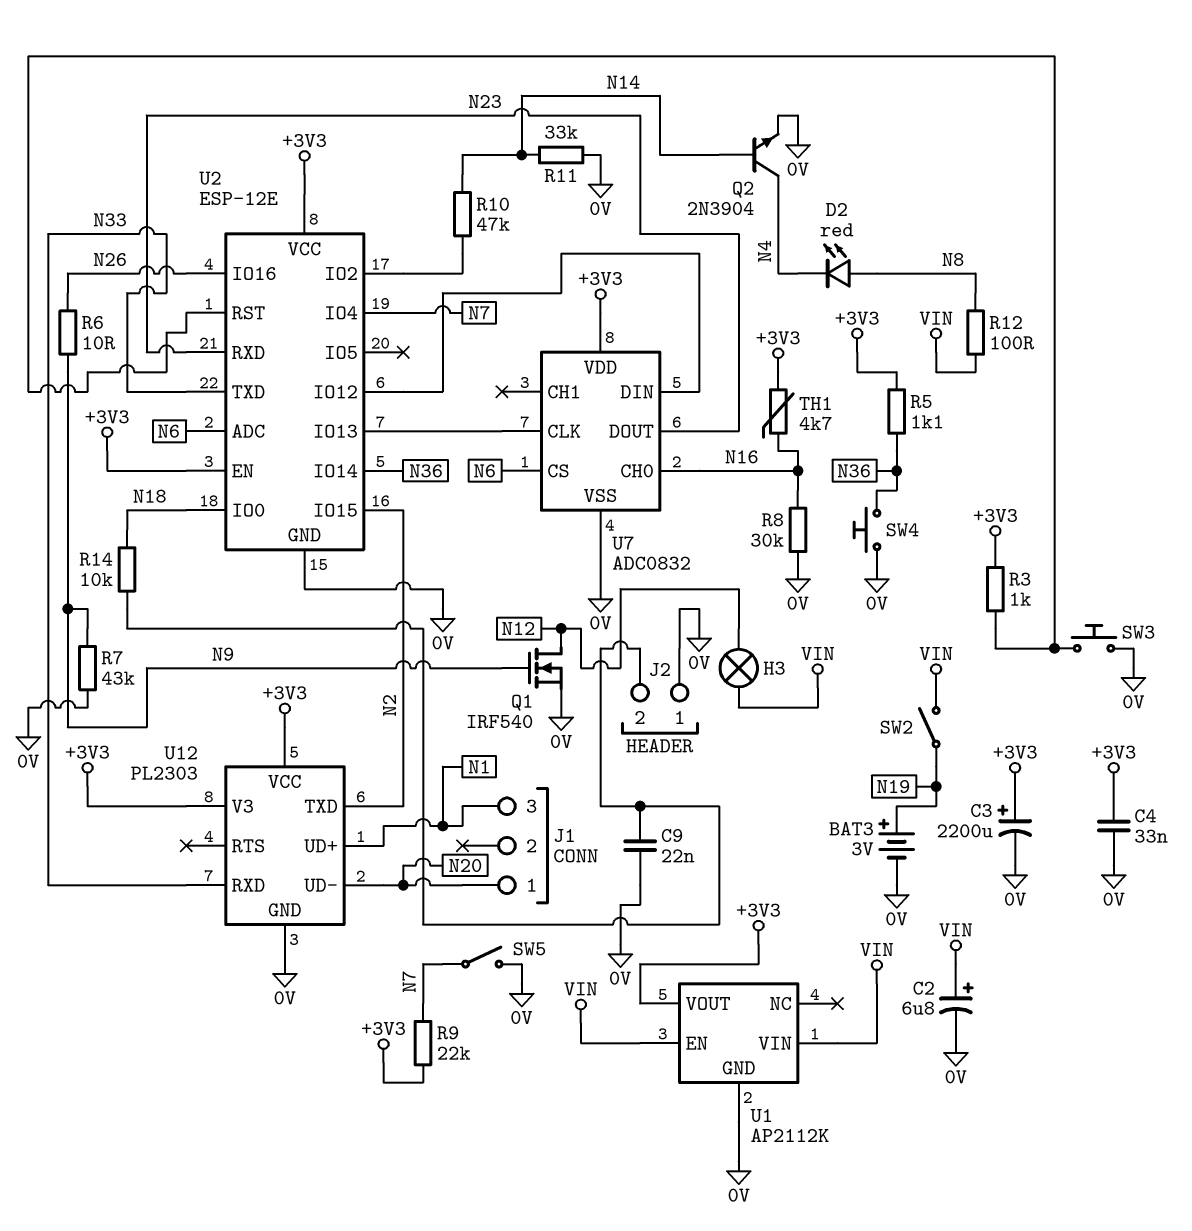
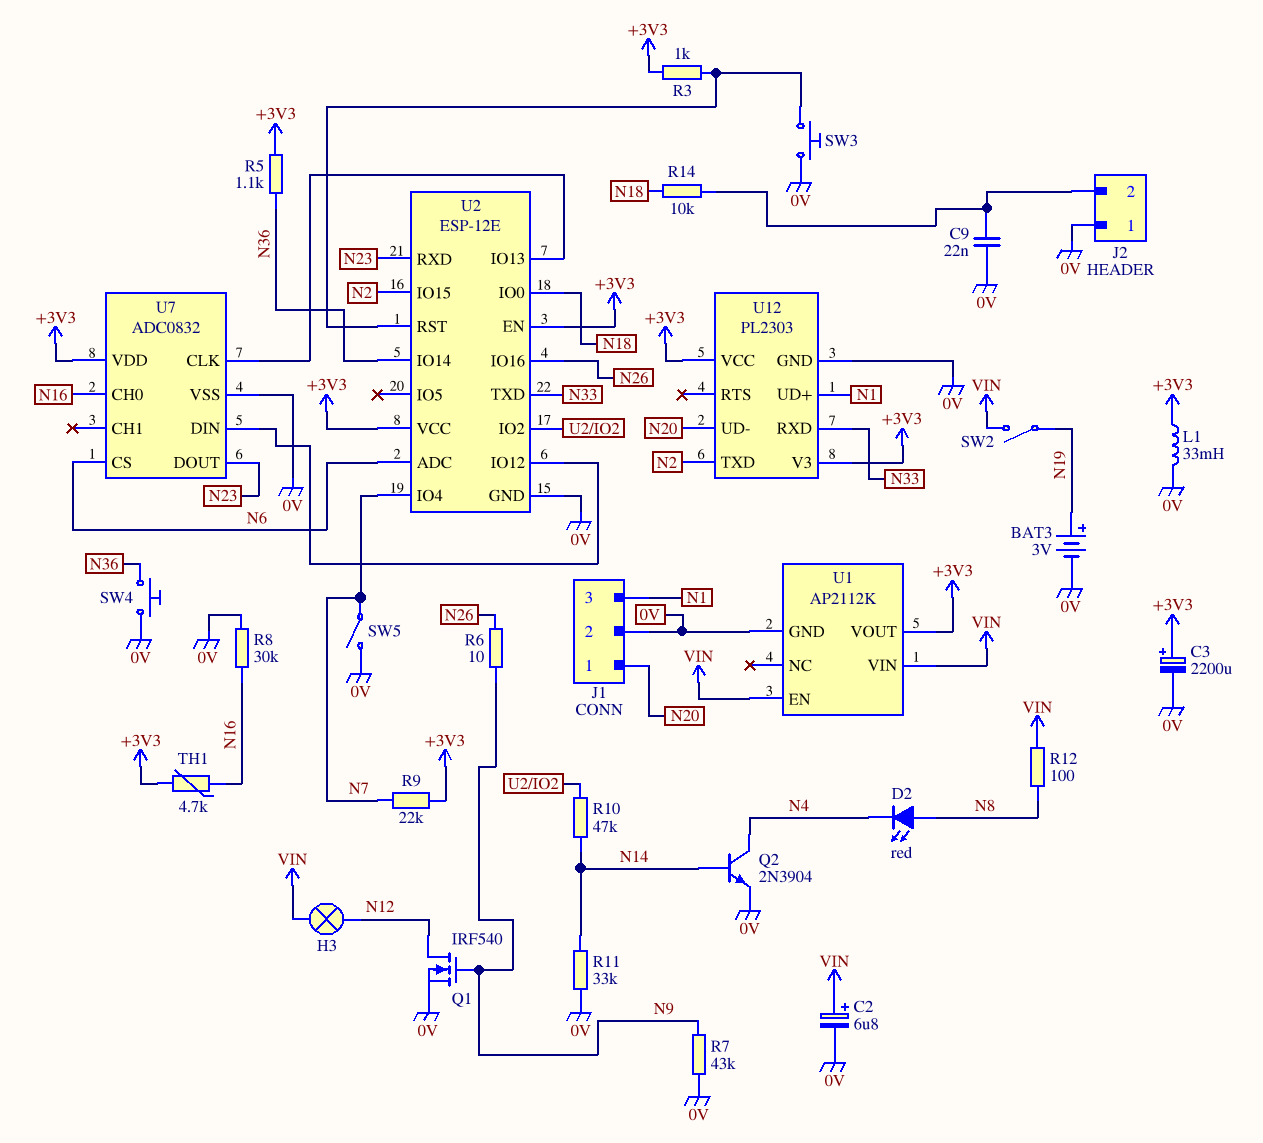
C4: 33nF (+3V3, 0V) -> none
J1 pin 2: none -> 0V
L1: none -> 33mH (+3V3, 0V)

